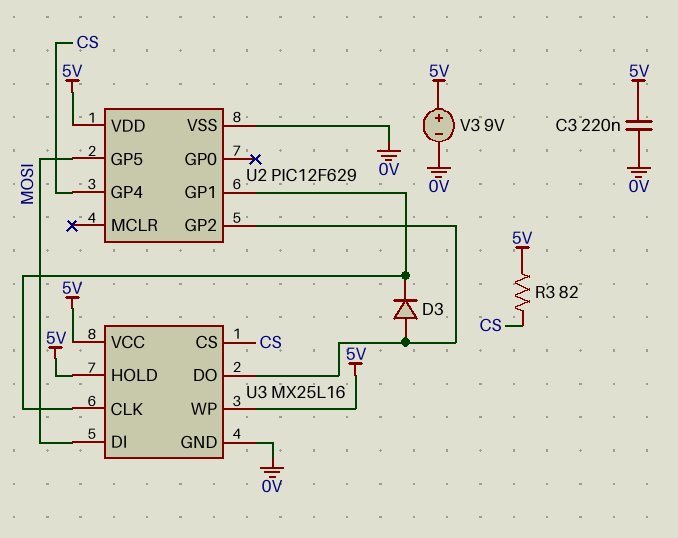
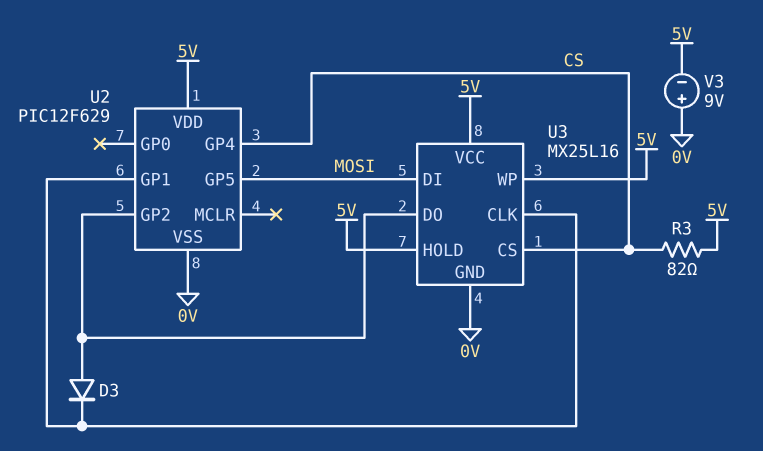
C3: 220nF (0V, 5V) -> none
V3: 9V (plus 5V, minus 0V) -> 9V (plus 0V, minus 5V)

